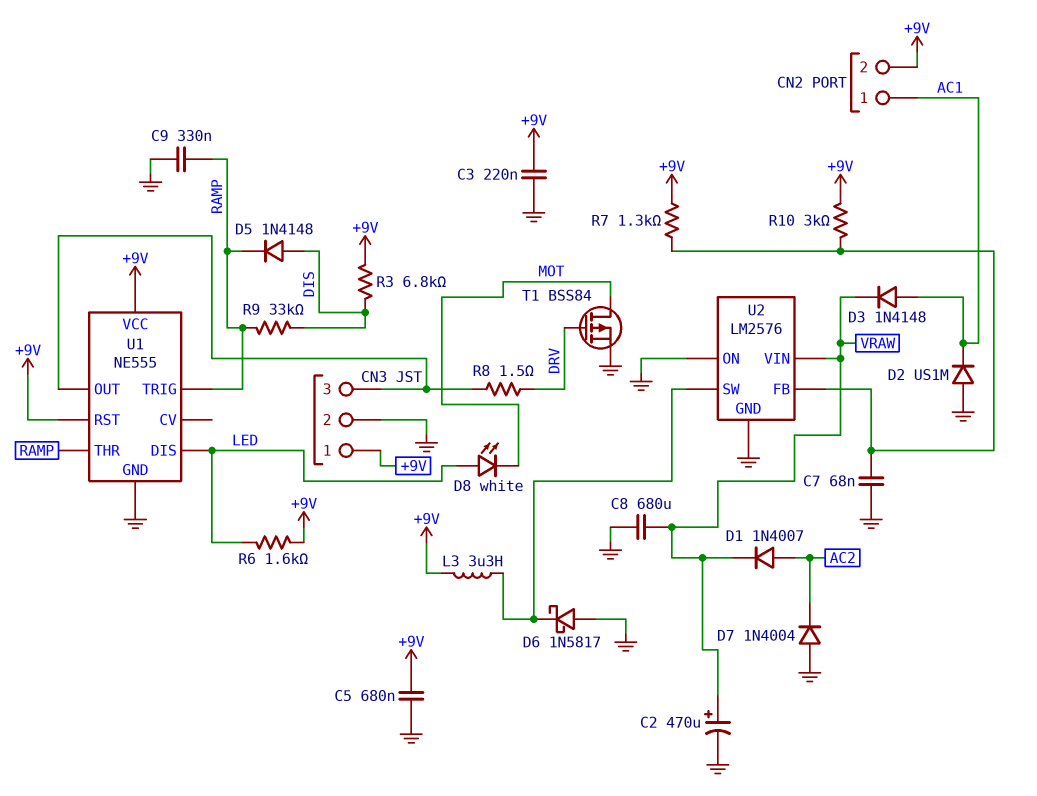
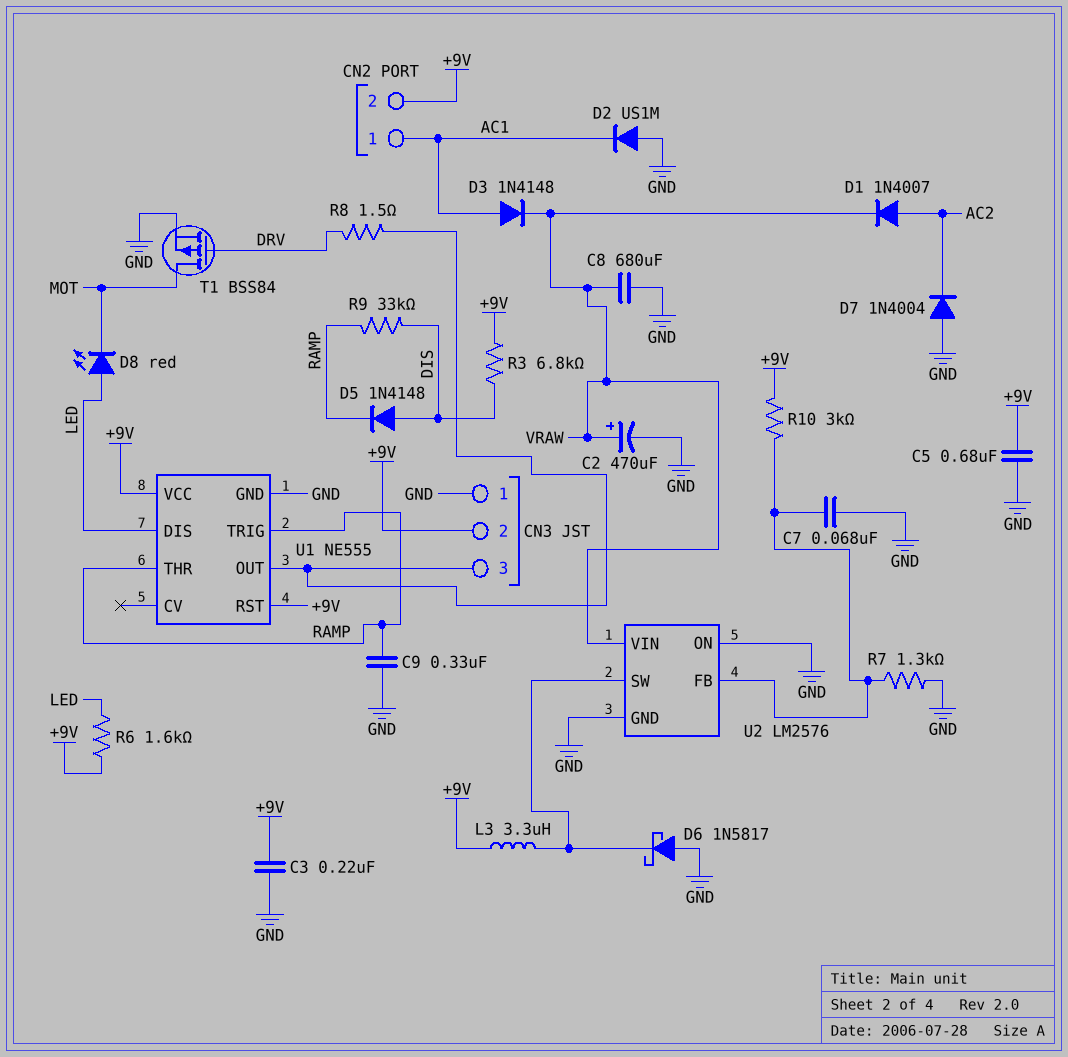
CN3 pin 1: +9V -> GND
CN3 pin 2: GND -> +9V
D8: LED white (A LED, K MOT) -> LED red (A LED, K MOT)
R7: 1.3k (+9V, U2/FB) -> 1.3k (GND, U2/FB)

